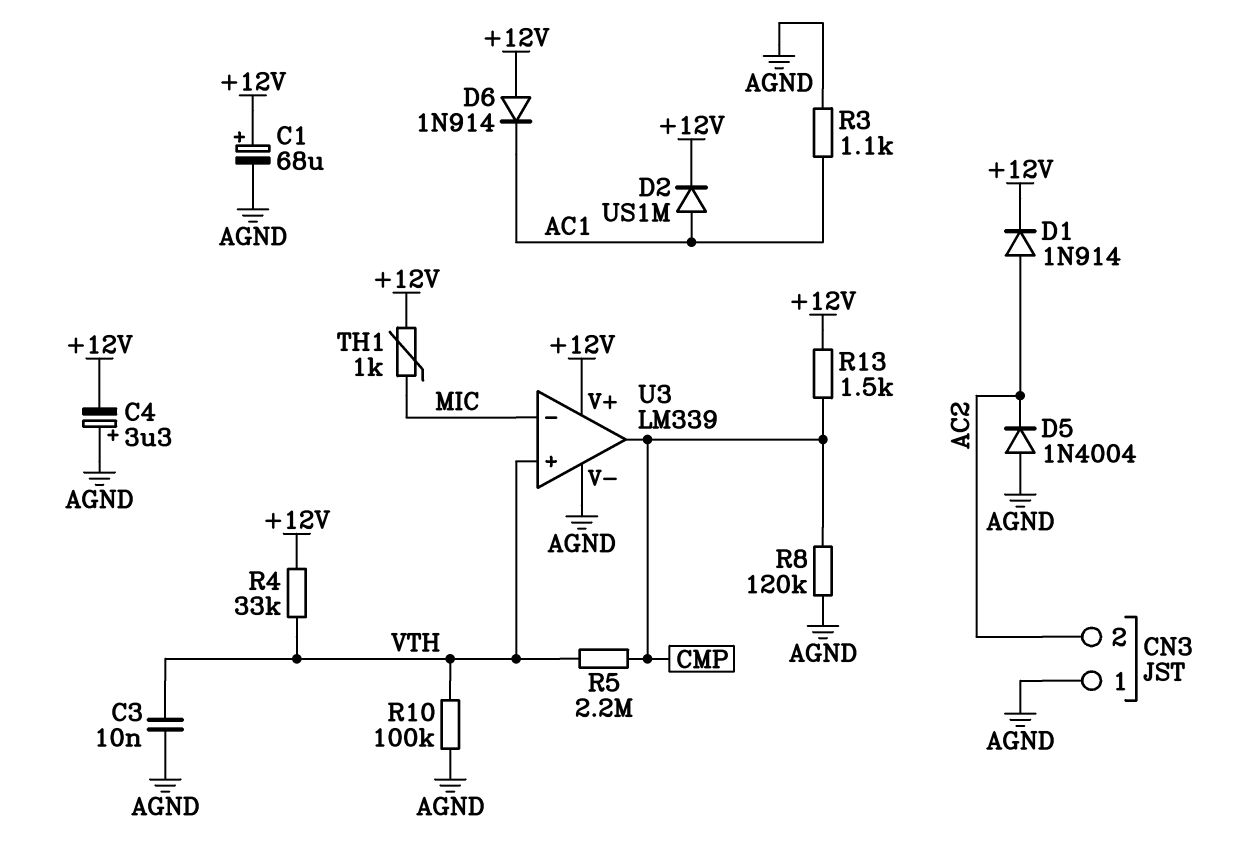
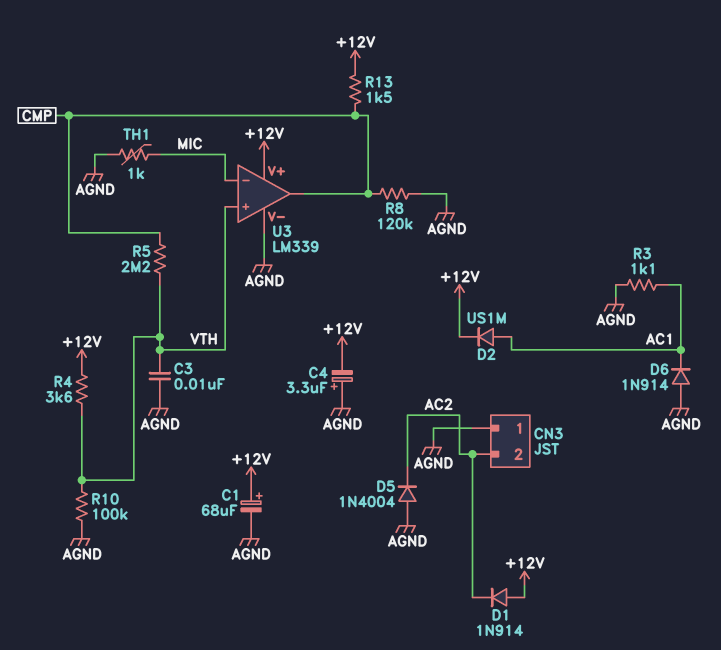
D1: diode 1N914 (A AC2, K +12V) -> diode 1N914 (A +12V, K AC2)
D6: diode 1N914 (A +12V, K AC1) -> diode 1N914 (A AGND, K AC1)
R4: 33k (+12V, VTH) -> 3.6k (+12V, VTH)
TH1: 1k (+12V, MIC) -> 1k (AGND, MIC)

